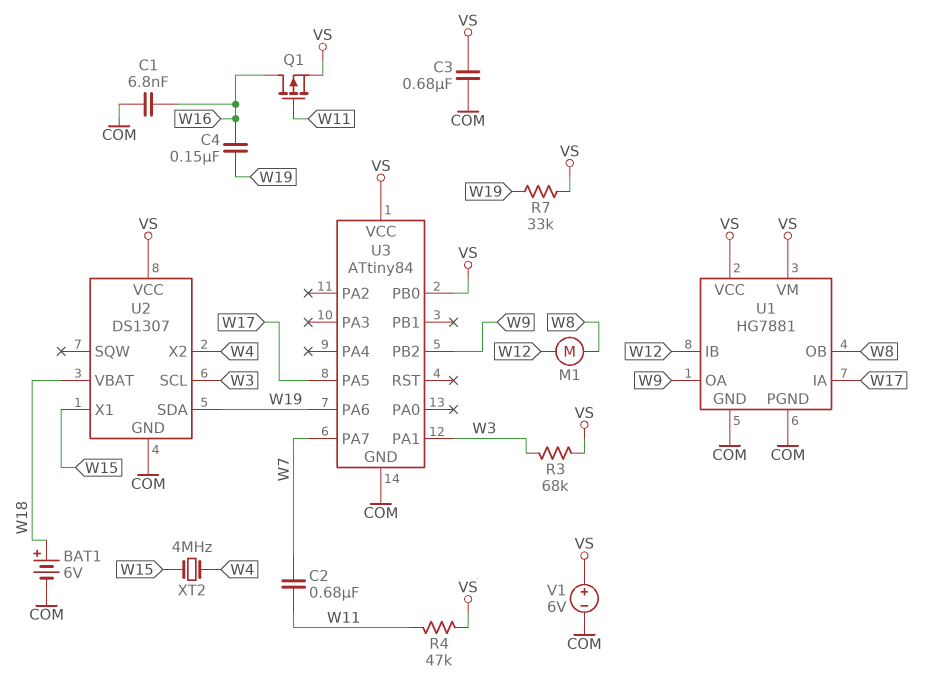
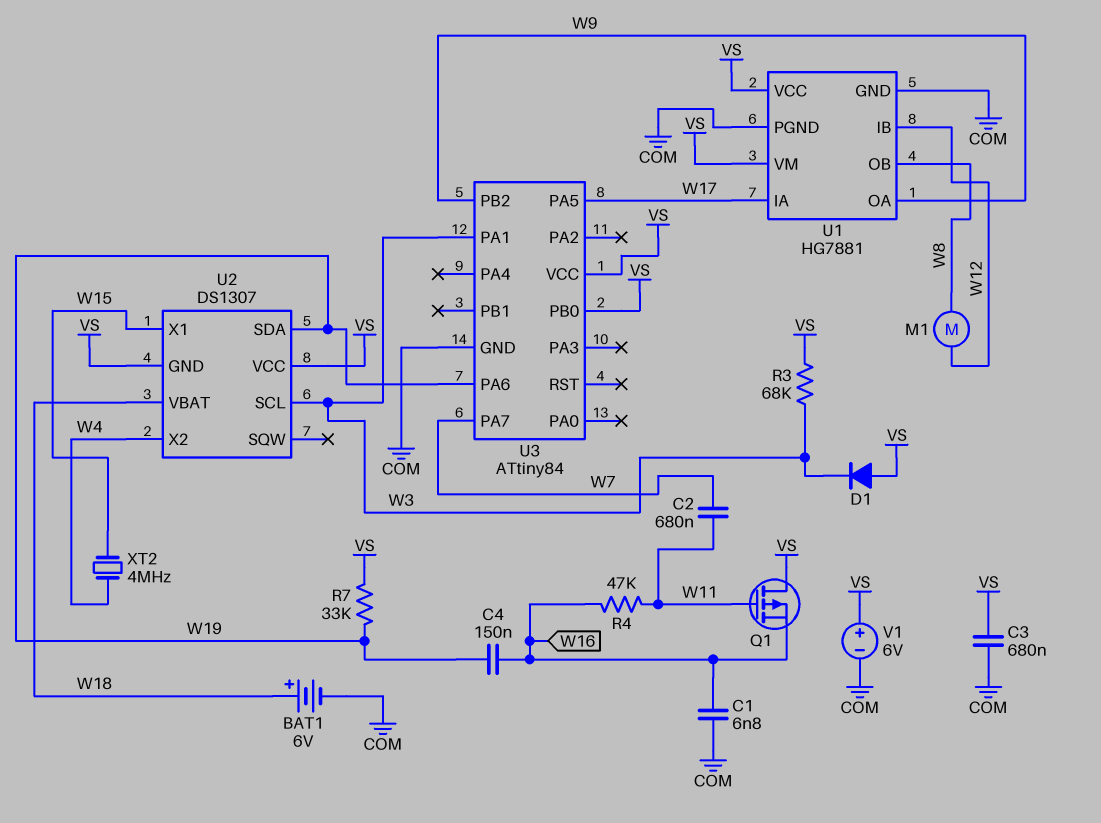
D1: none -> diode (A VS, K W3)
Q1: PMOS (G W11, D W16, S VS) -> PMOS (G W11, D VS, S W16)
R4: 47k (VS, W11) -> 47k (W11, W16)
U2 pin GND: COM -> VS

